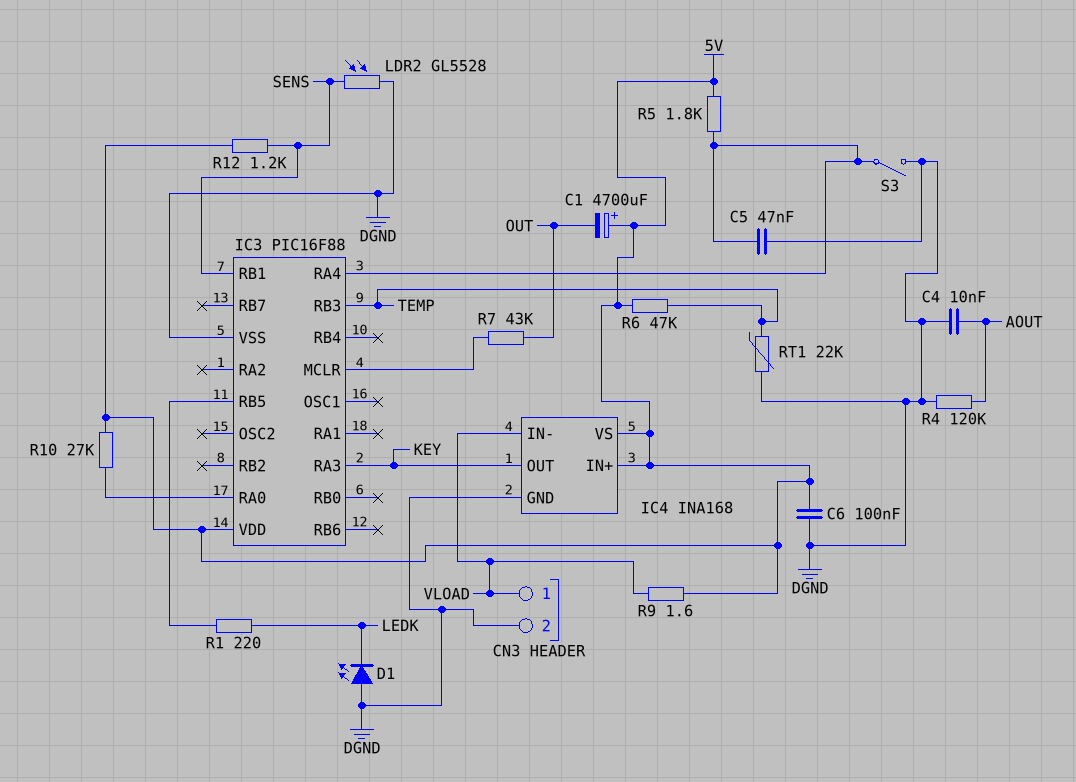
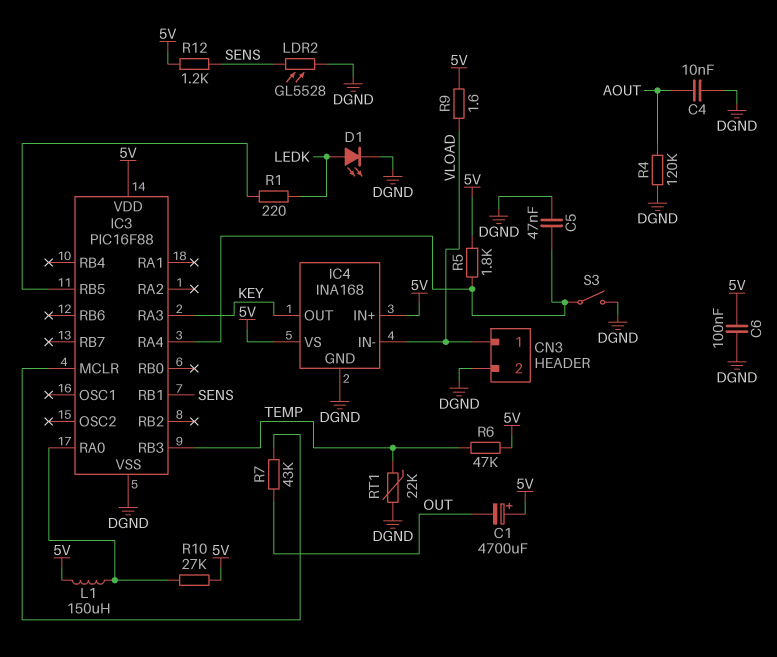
D1: LED (A DGND, K LEDK) -> LED (A LEDK, K DGND)
L1: none -> 150uH (5V, IC3/RA0)

